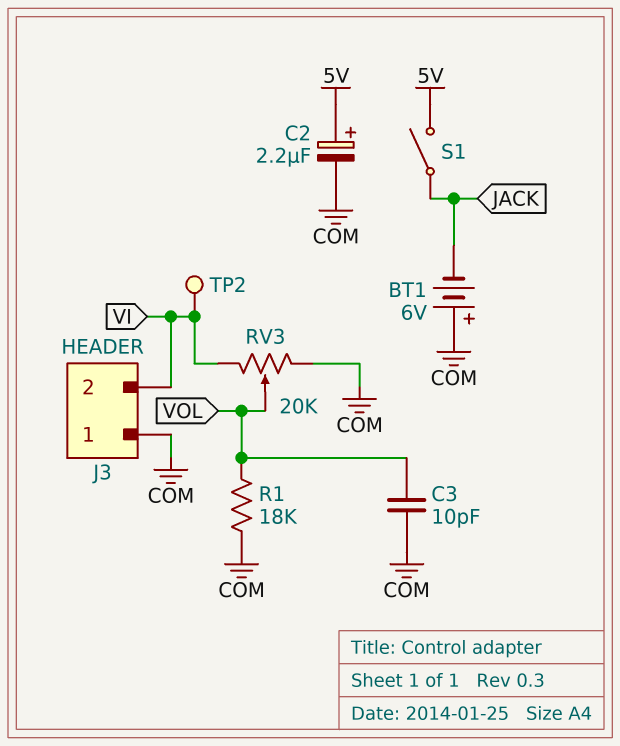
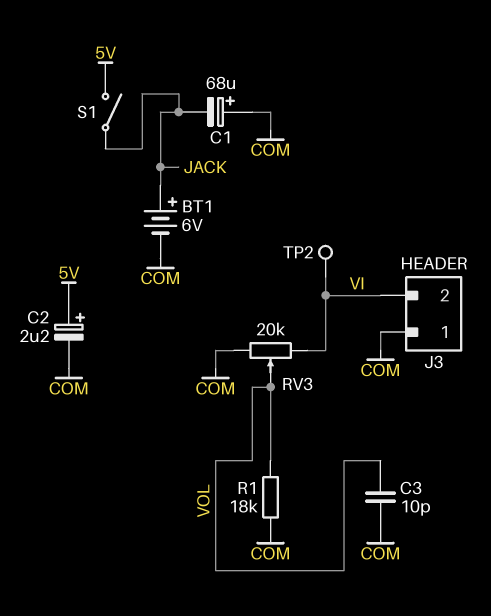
BT1: 6V (plus COM, minus JACK) -> 6V (plus JACK, minus COM)
C1: none -> 68uF (plus COM, minus JACK)

